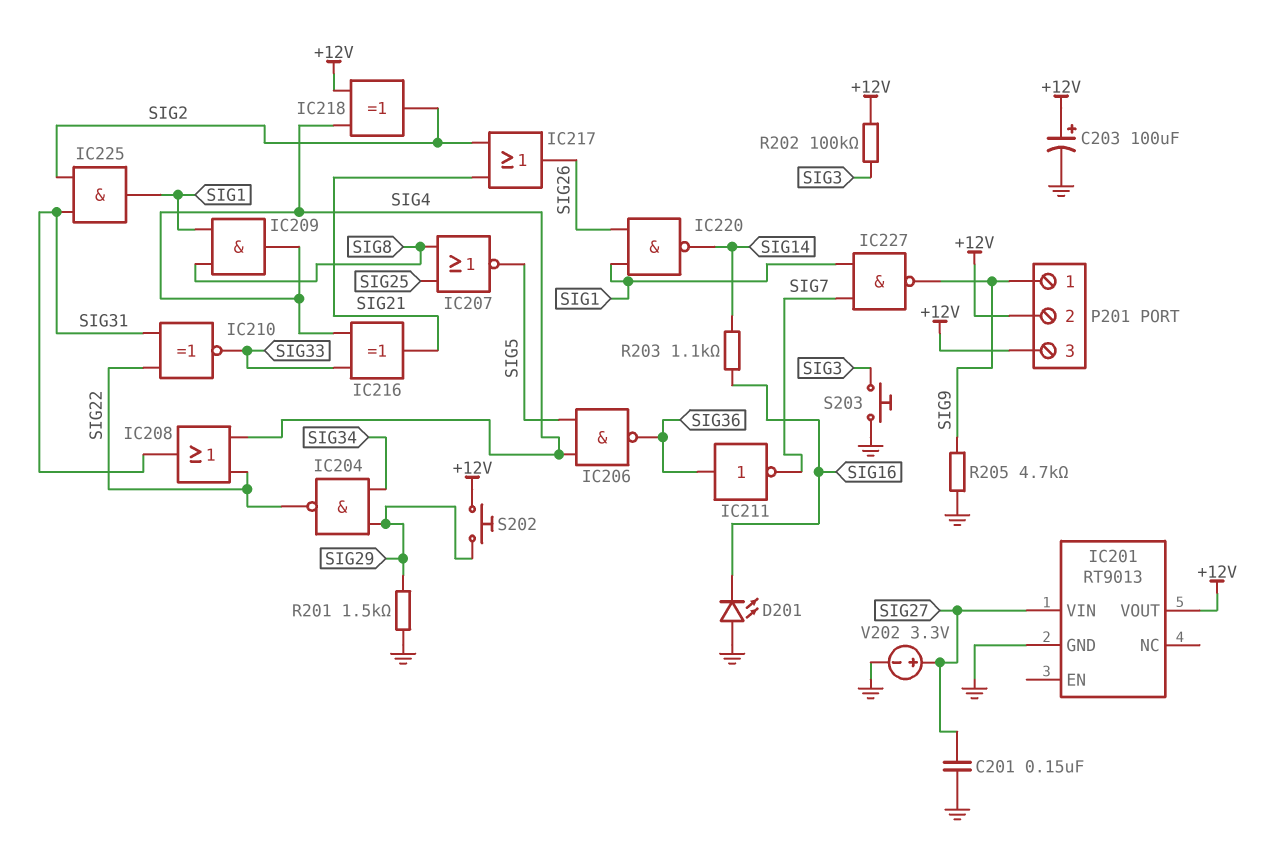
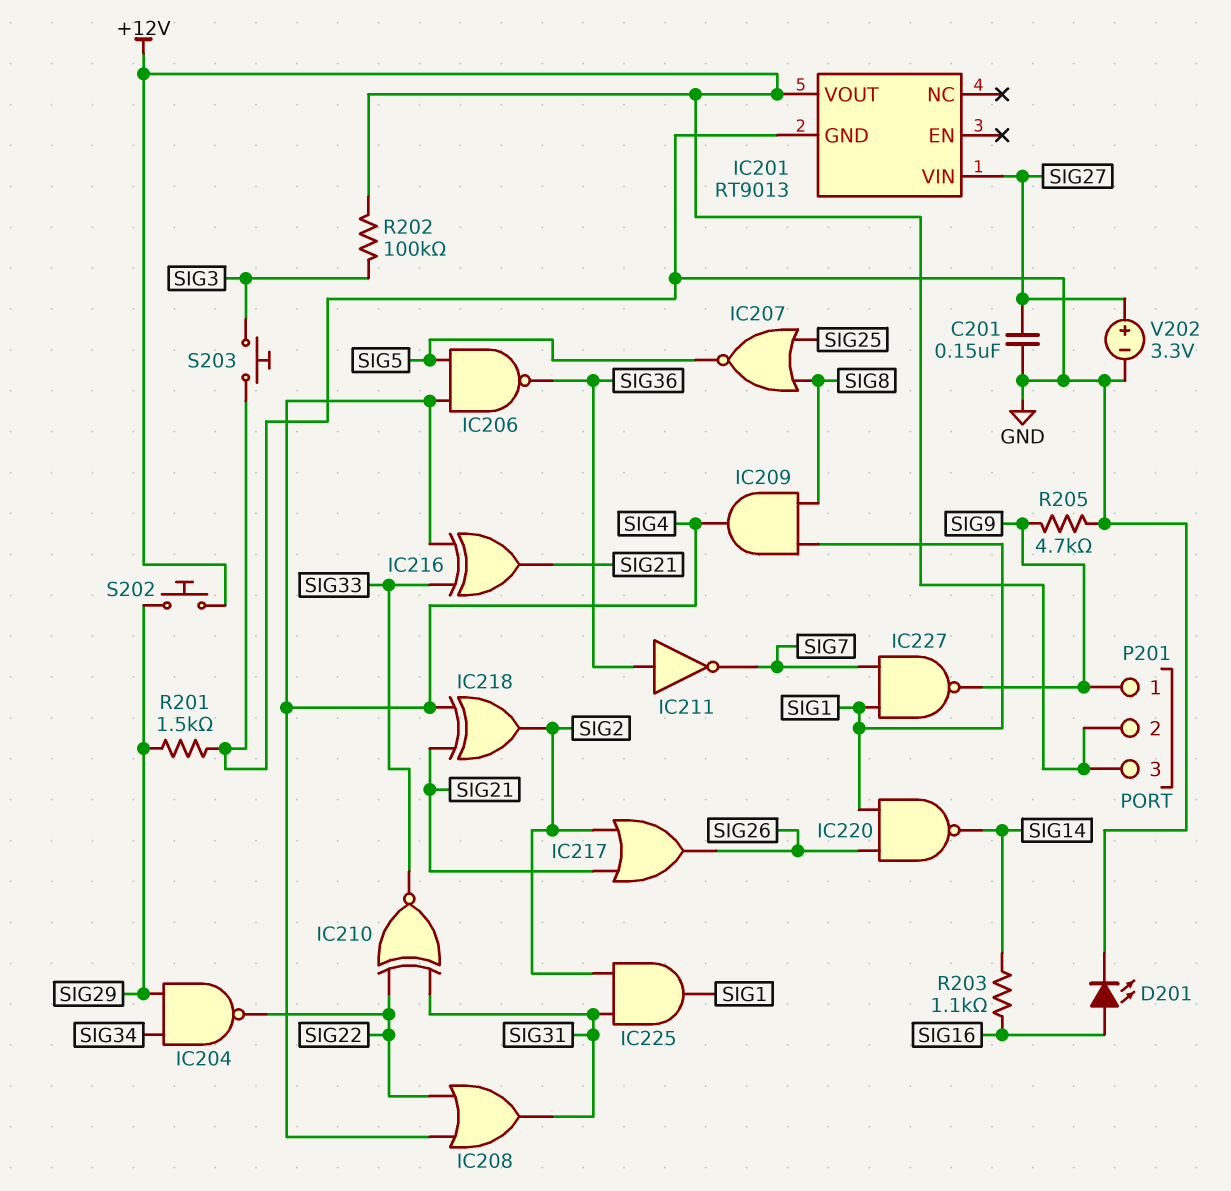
C203: 100uF (plus +12V, minus GND) -> none
D201: LED (A GND, K SIG16) -> LED (A SIG16, K GND)
IC218: XOR (in +12V, in SIG4, out SIG2) -> XOR (in SIG4, in SIG21, out SIG2)

